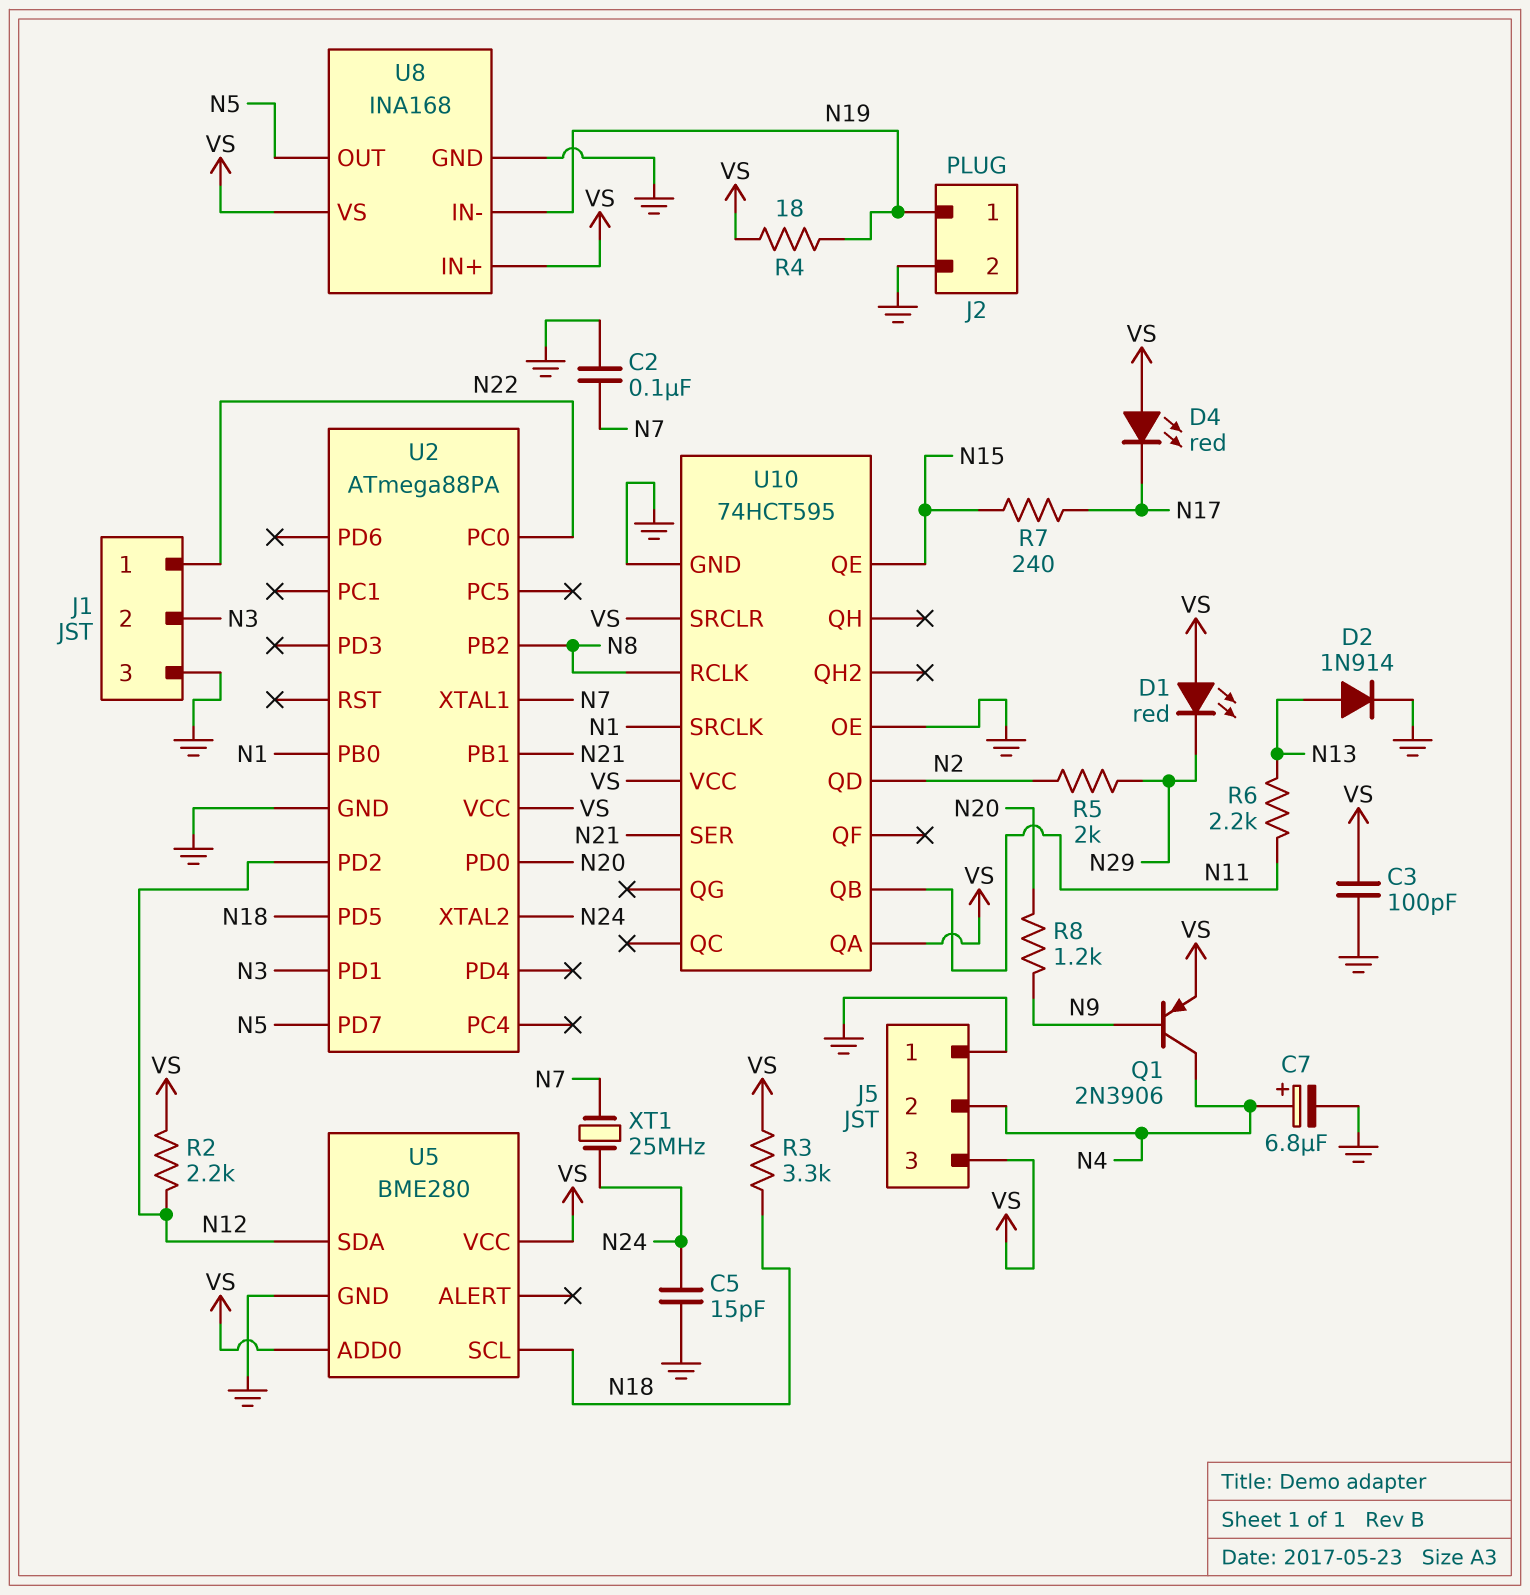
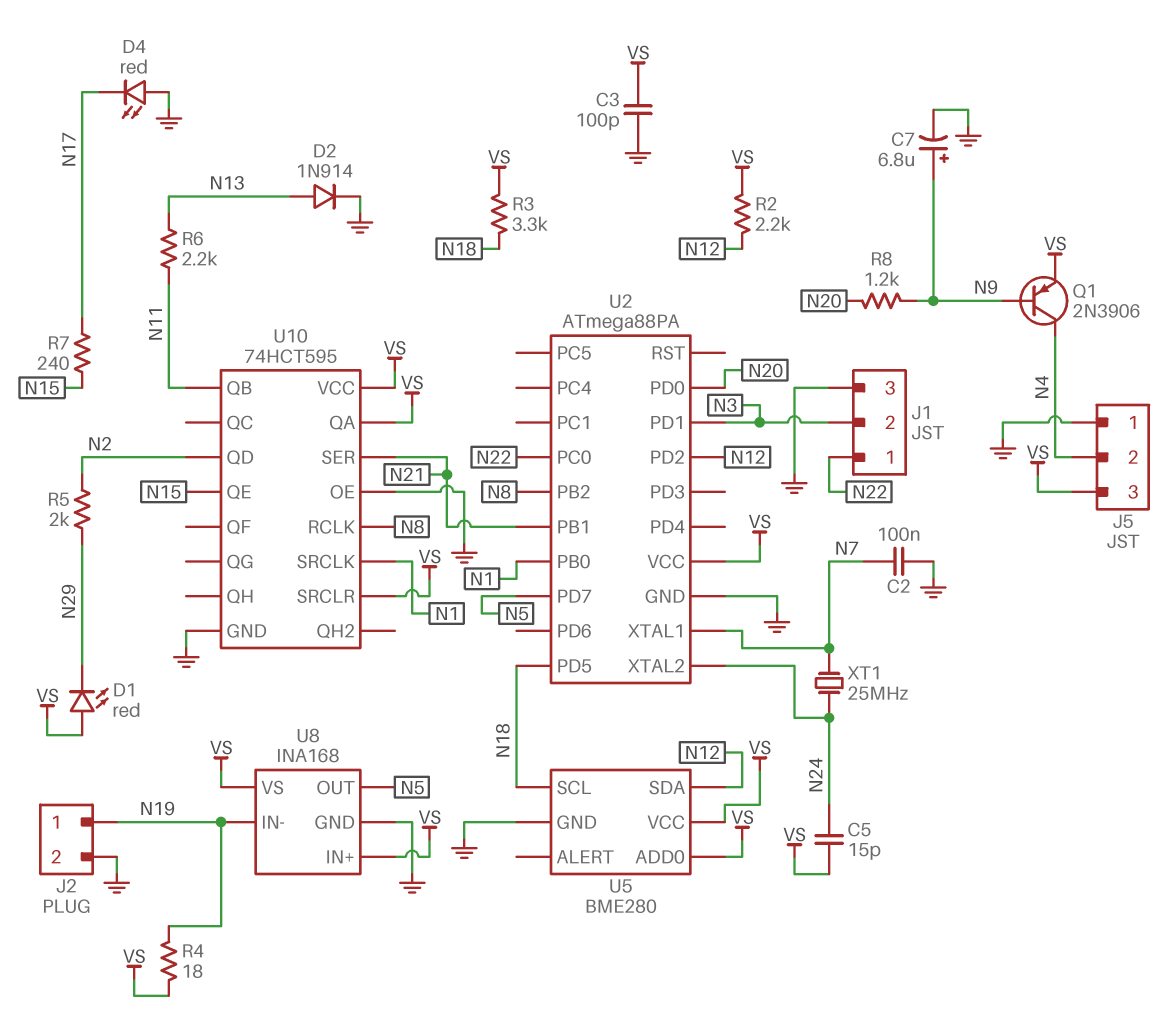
C5: 15pF (GND, N24) -> 15pF (N24, VS)
C7: 6.8uF (plus N4, minus GND) -> 6.8uF (plus N9, minus GND)
D4: LED red (A VS, K N17) -> LED red (A GND, K N17)

